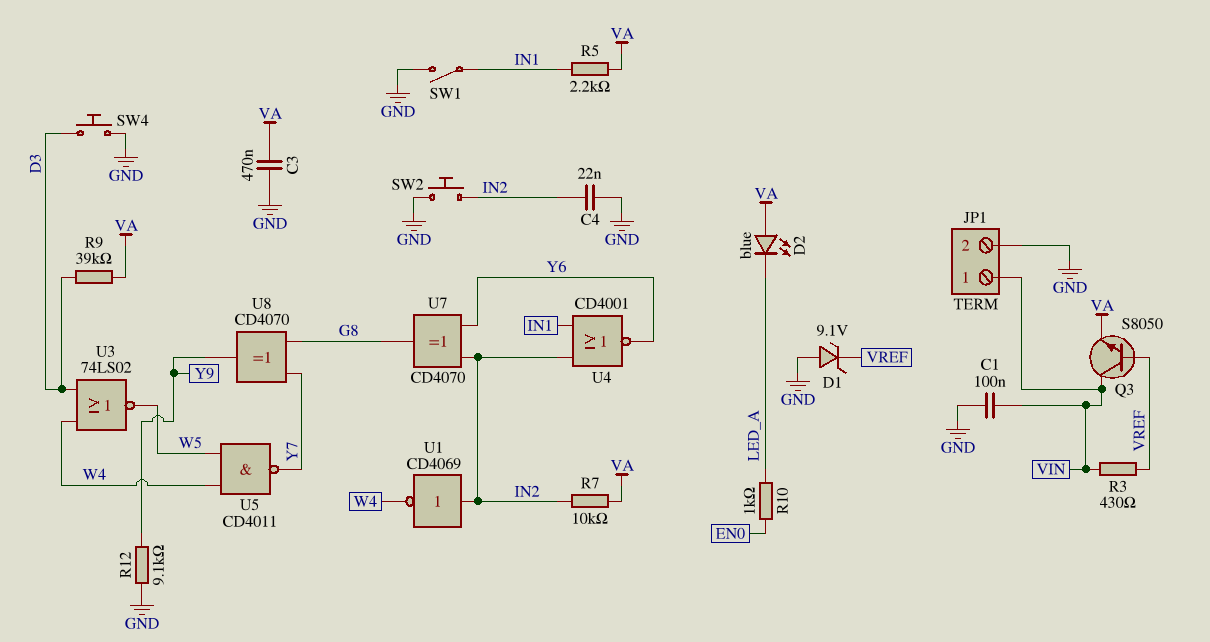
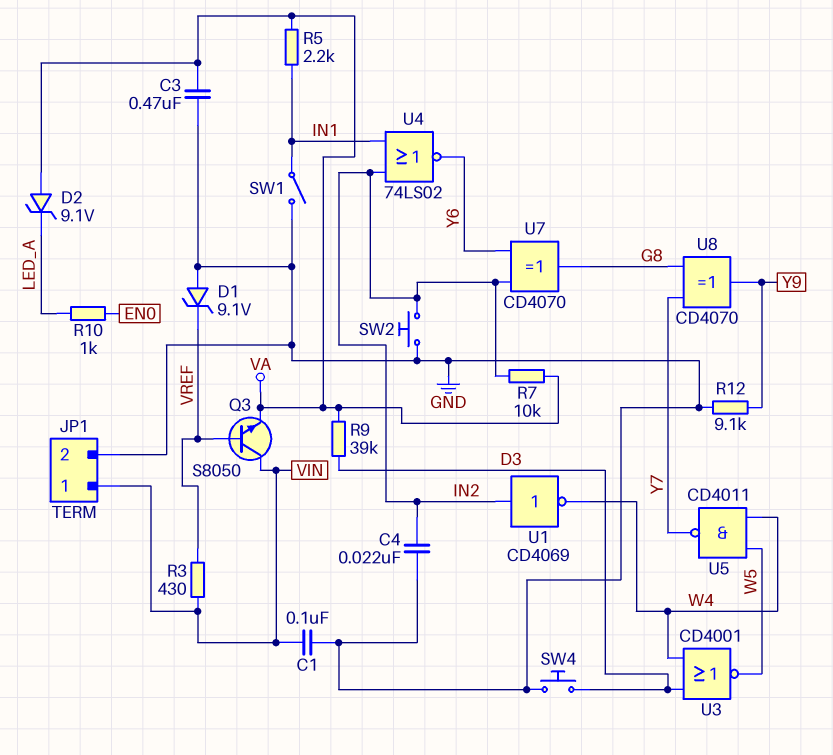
D2: LED blue (A VA, K LED_A) -> zener 9.1V (A VA, K LED_A)
U3: NOR 74LS02 (in D3, in W4, out W5) -> NOR CD4001 (in D3, in W4, out W5)
U4: NOR CD4001 (in IN1, in IN2, out Y6) -> NOR 74LS02 (in IN1, in IN2, out Y6)

